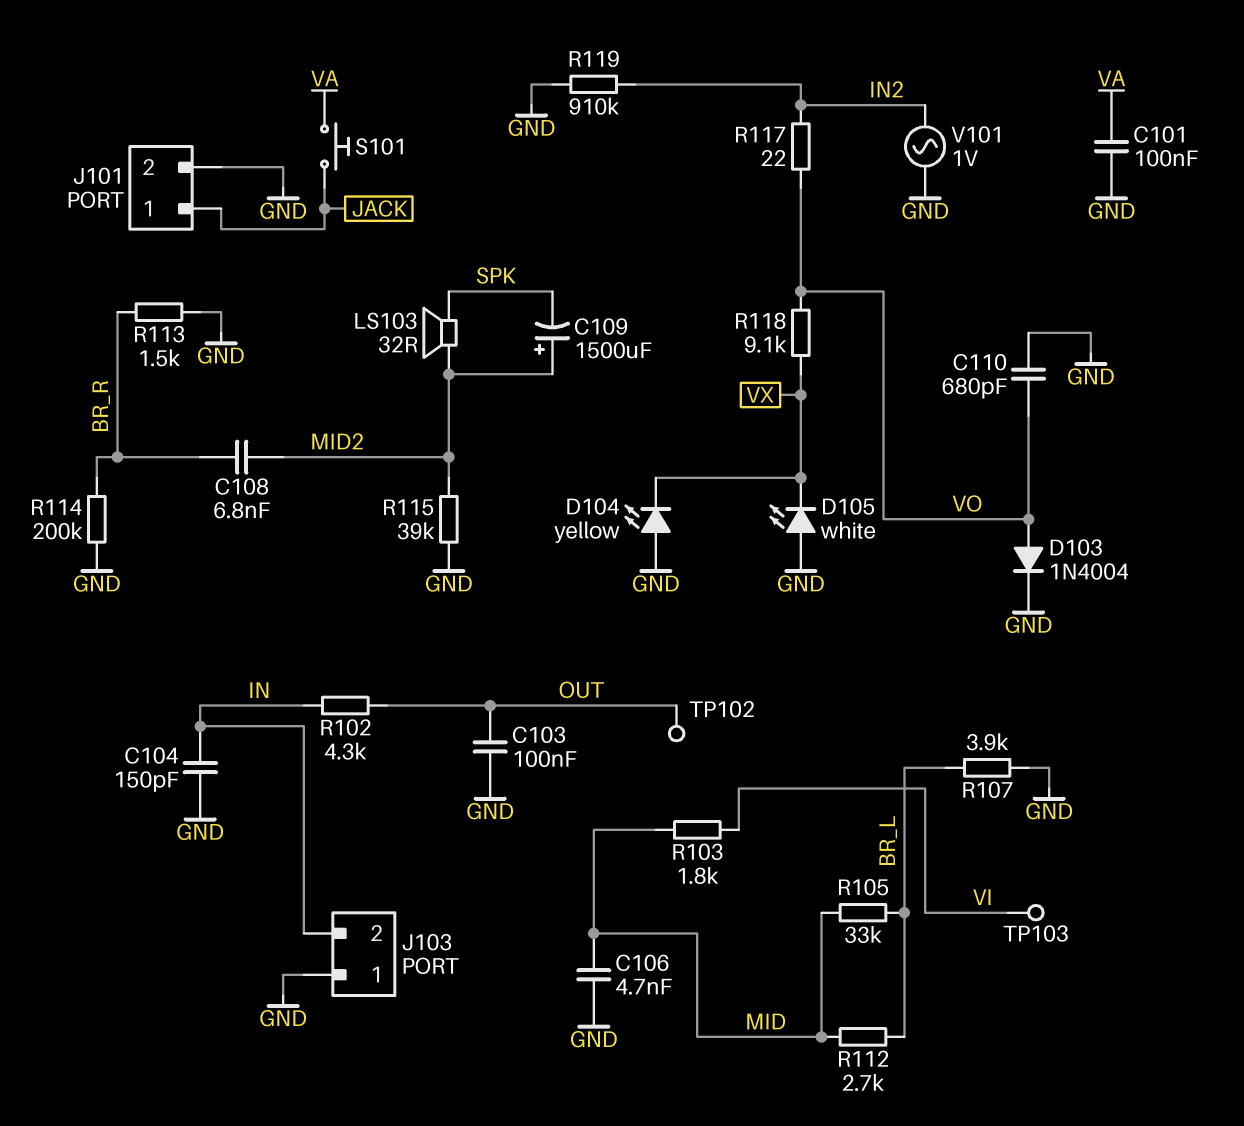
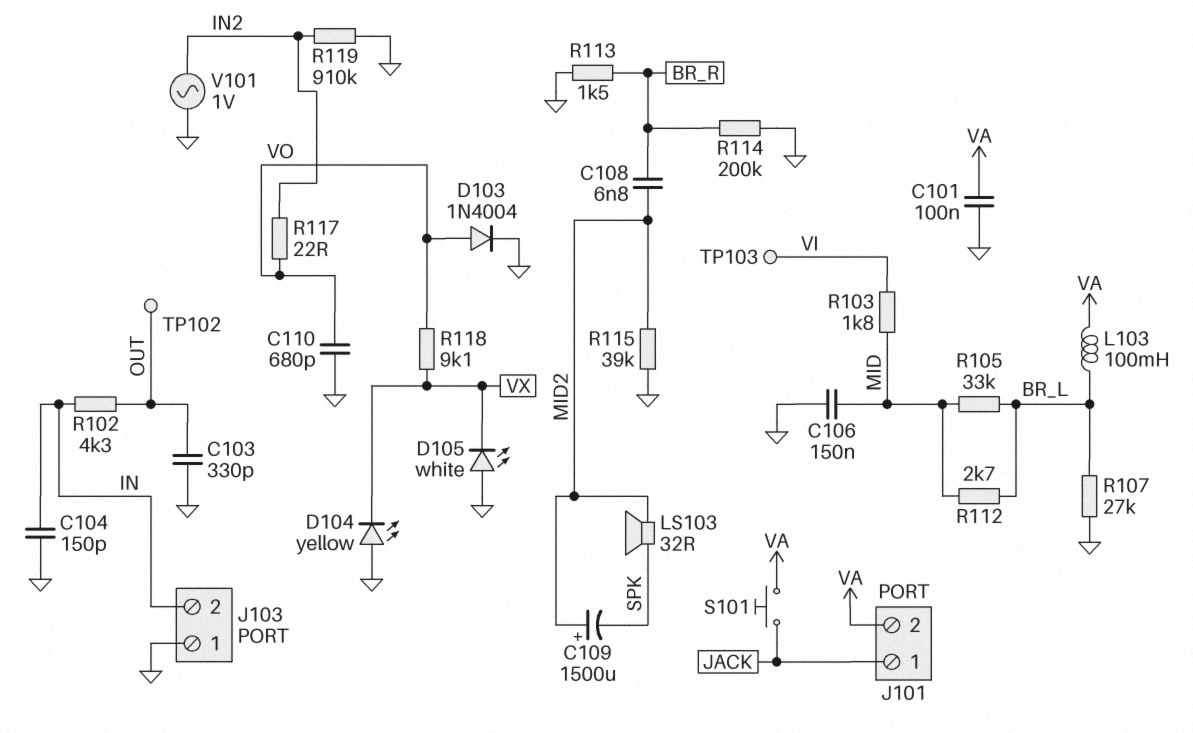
C103: 100nF (GND, OUT) -> 330pF (GND, OUT)
C106: 4.7nF (GND, MID) -> 150nF (GND, MID)
J101 pin 2: GND -> VA
L103: none -> 100mH (BR_L, VA)
R107: 3.9k (BR_L, GND) -> 27k (BR_L, GND)

